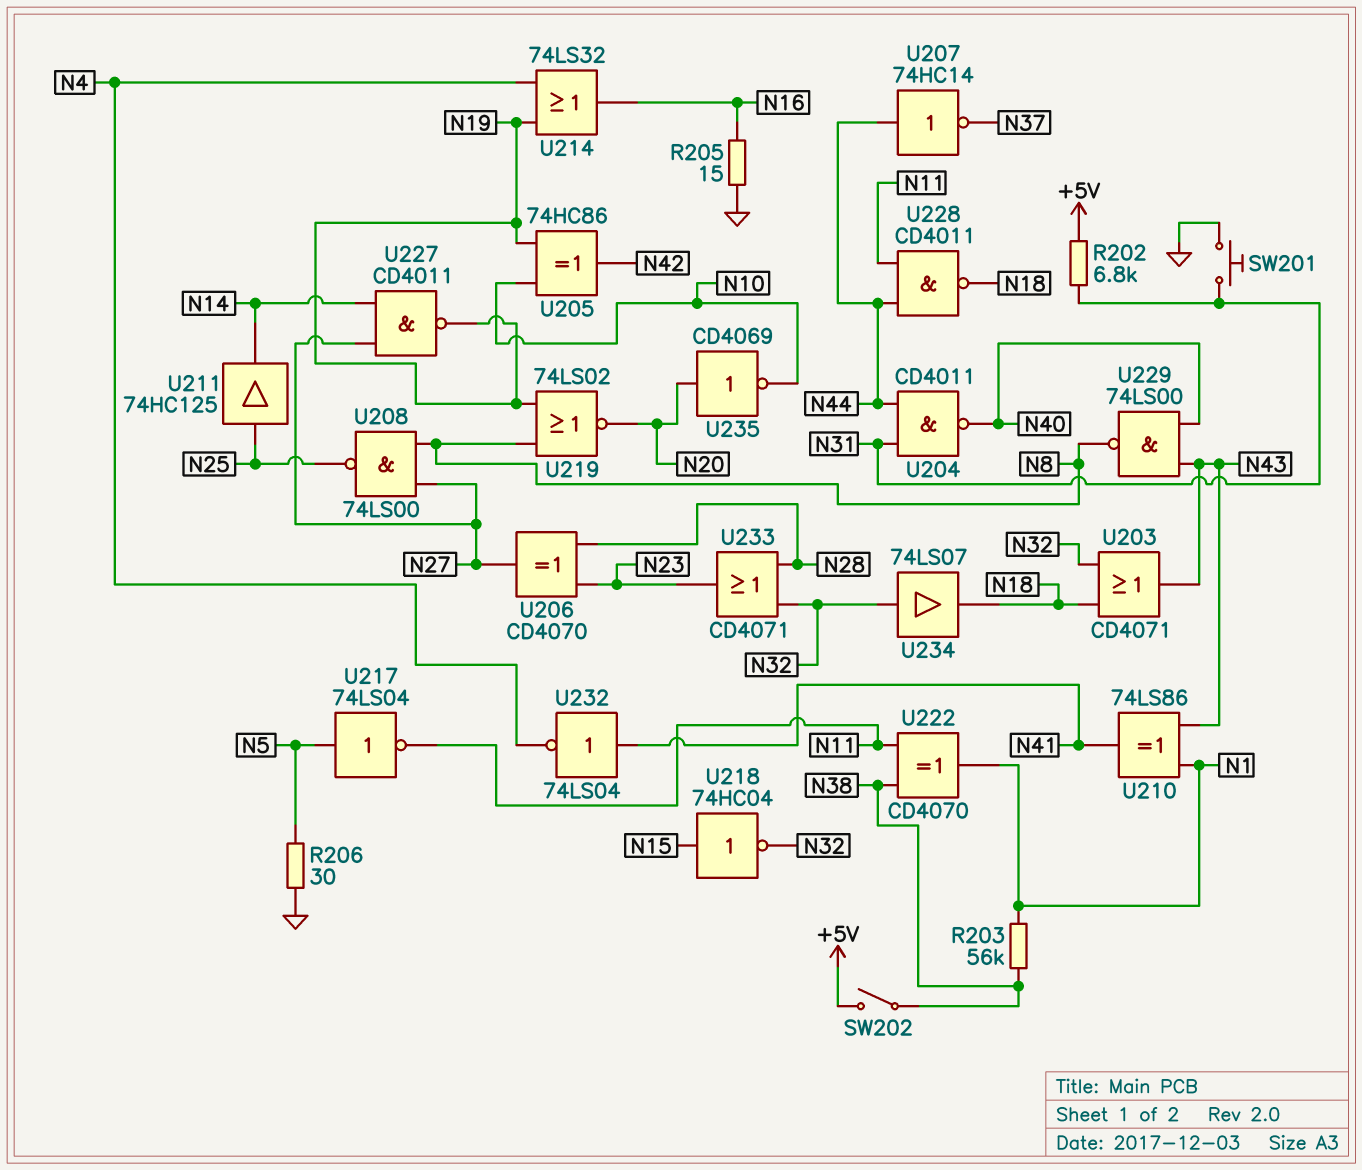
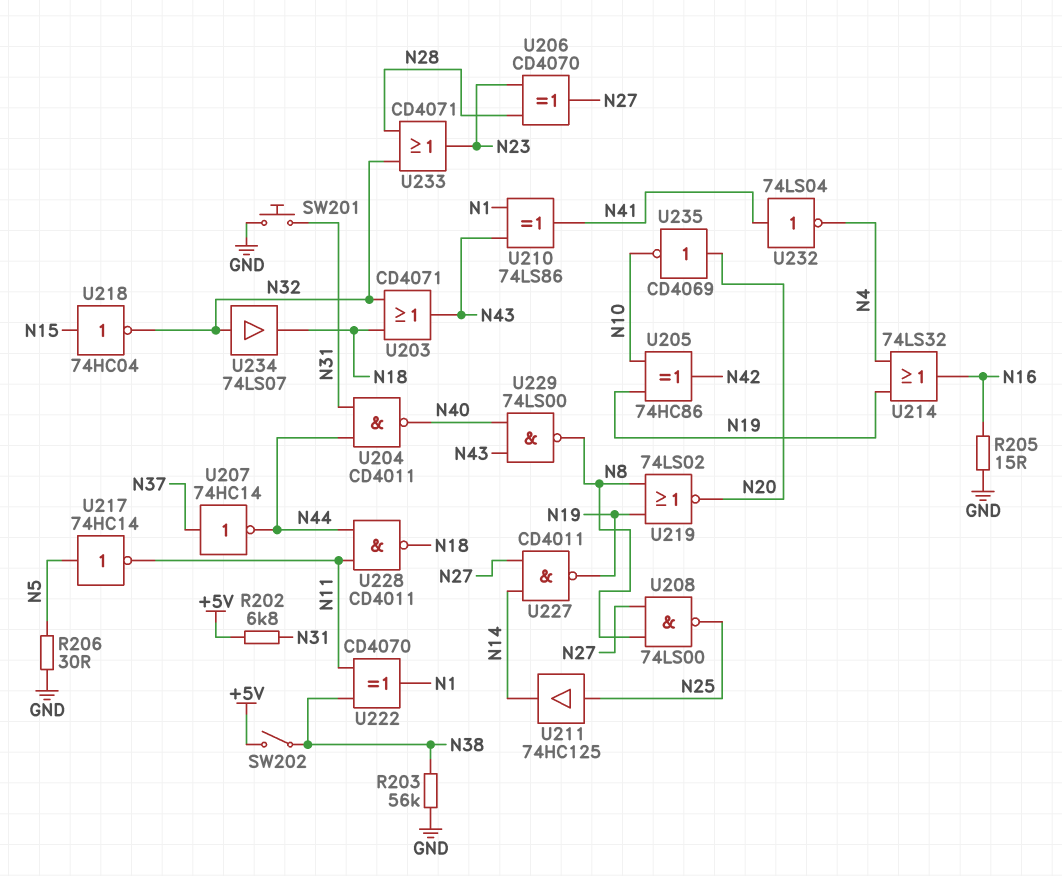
R203: 56k (N1, N38) -> 56k (GND, N38)
U207: NOT 74HC14 (in N44, out N37) -> NOT 74HC14 (in N37, out N44)
U217: NOT 74LS04 (in N5, out N11) -> NOT 74HC14 (in N5, out N11)

